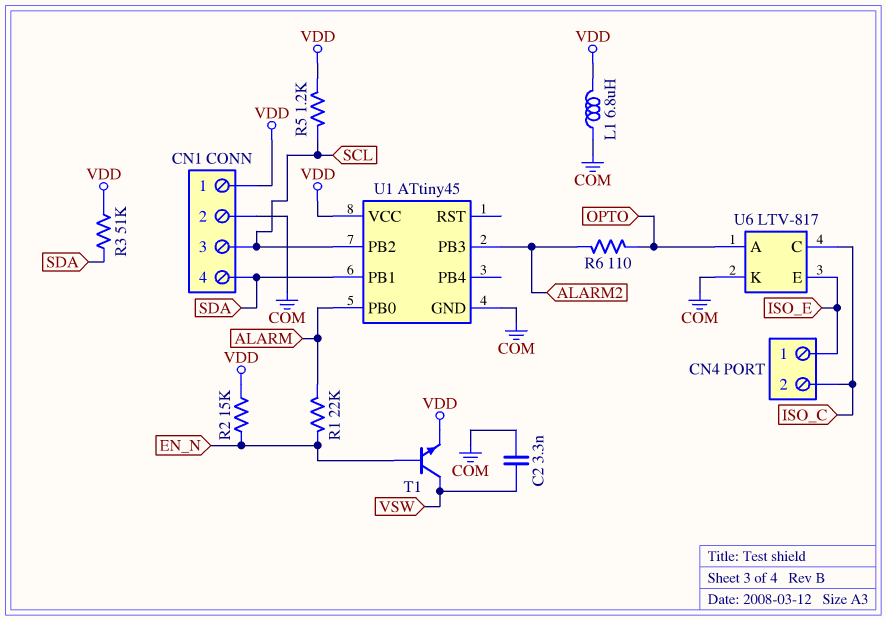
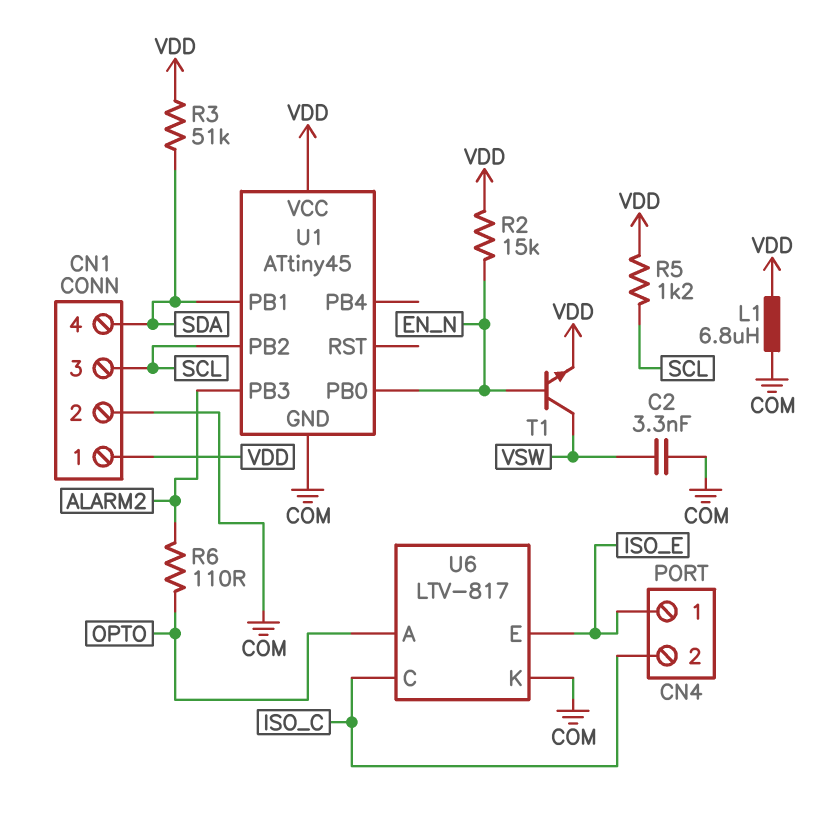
R1: 22k (ALARM, EN_N) -> none
U1 pin PB0: ALARM -> EN_N

